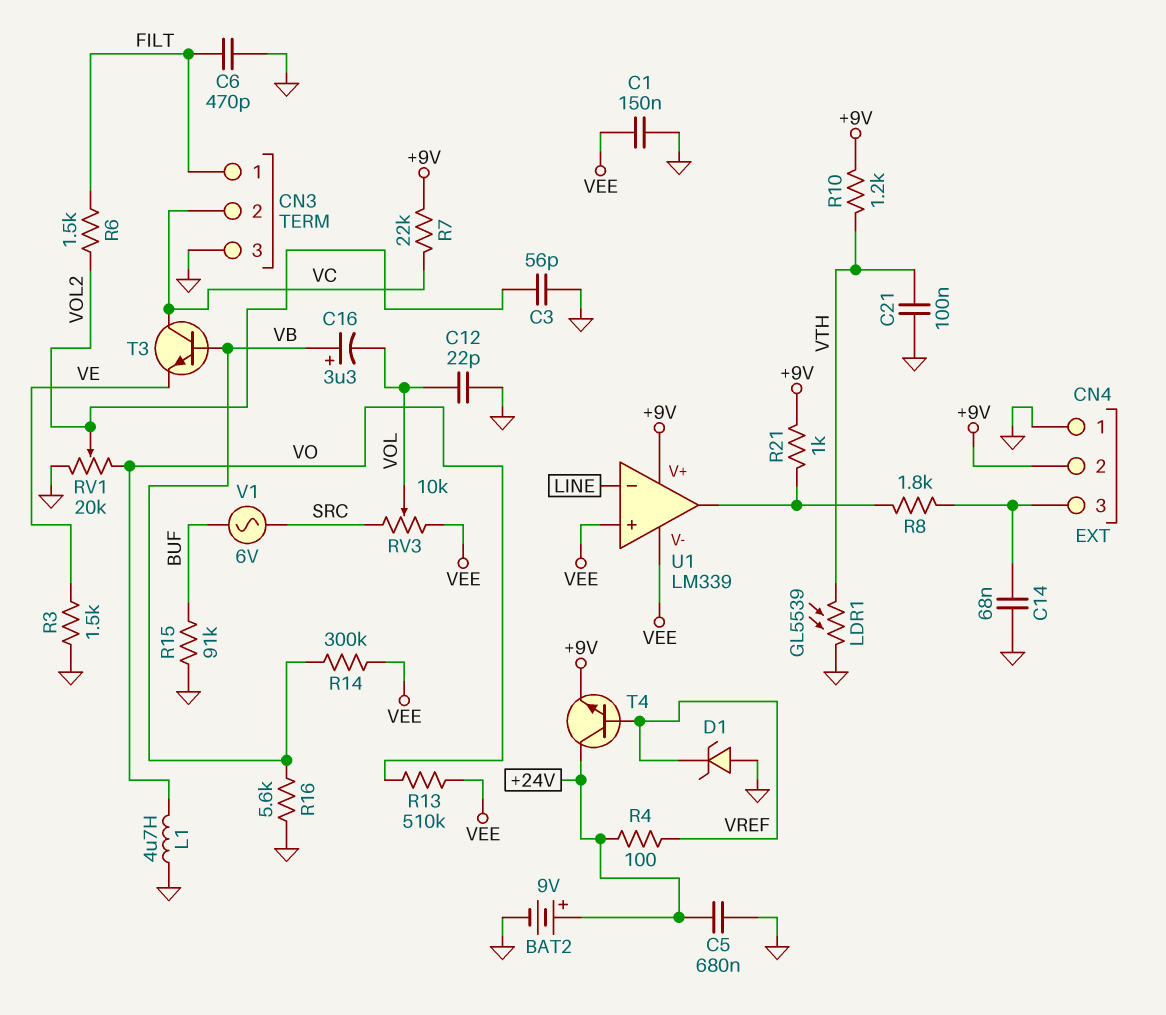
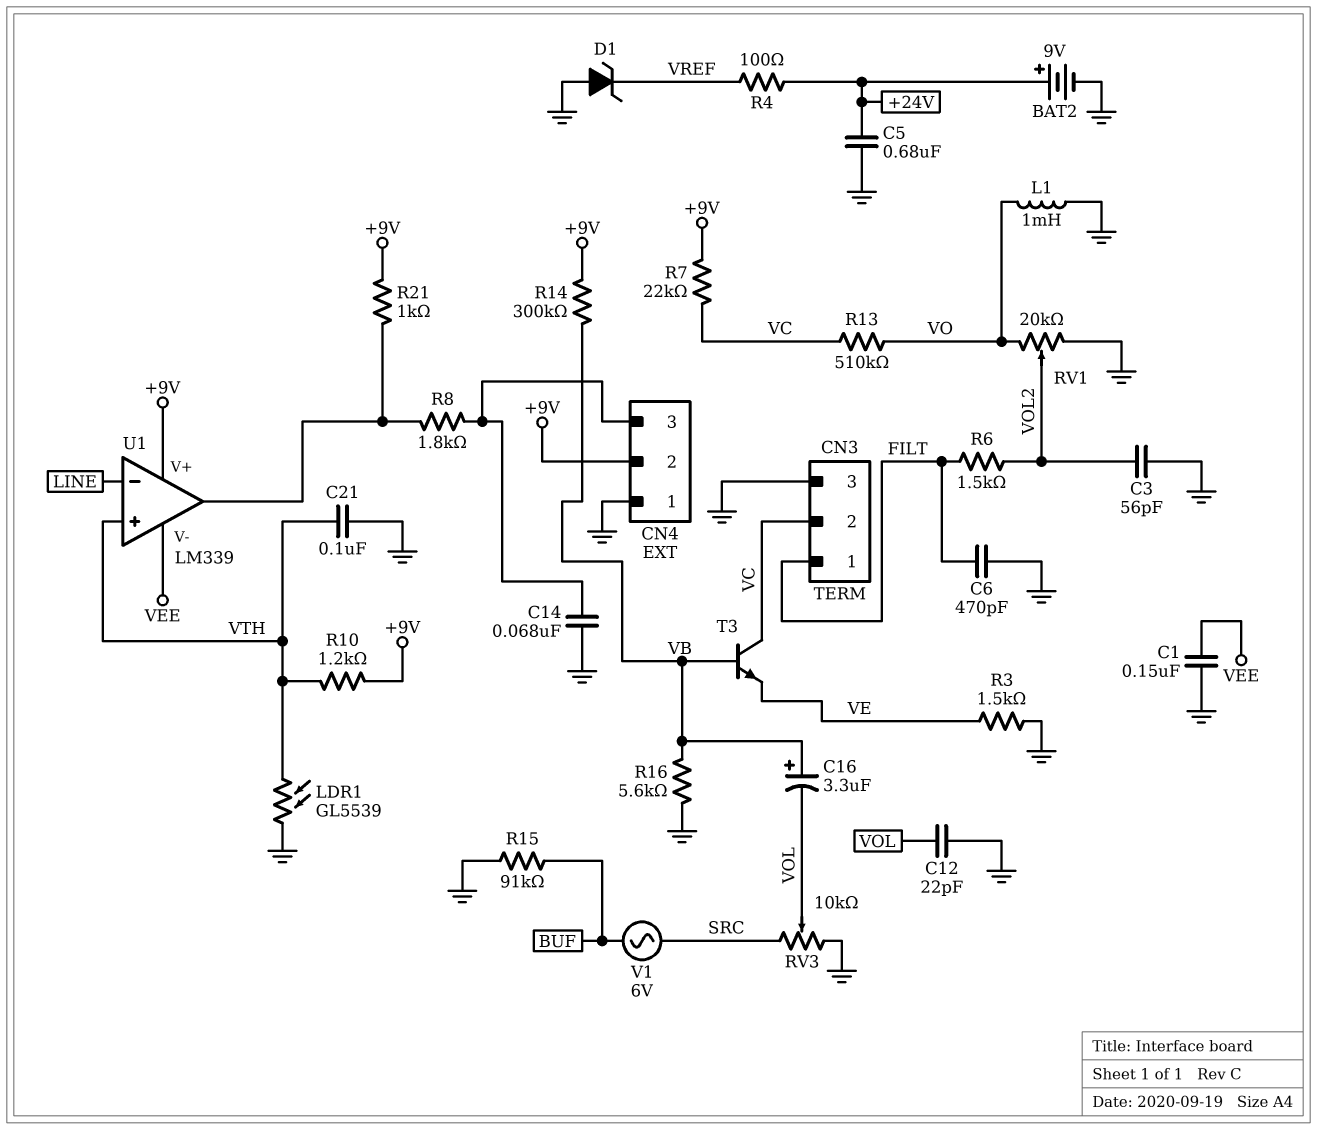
L1: 4.7uH (GND, VO) -> 1mH (GND, VO)
R13: 510k (VEE, VO) -> 510k (VC, VO)
R14: 300k (VB, VEE) -> 300k (+9V, VB)
RV3: 10k (SRC, VEE, wiper VOL) -> 10k (GND, SRC, wiper VOL)
T4: NPN (B VREF, C +24V, E +9V) -> none
U1 pin in+: VEE -> VTH

